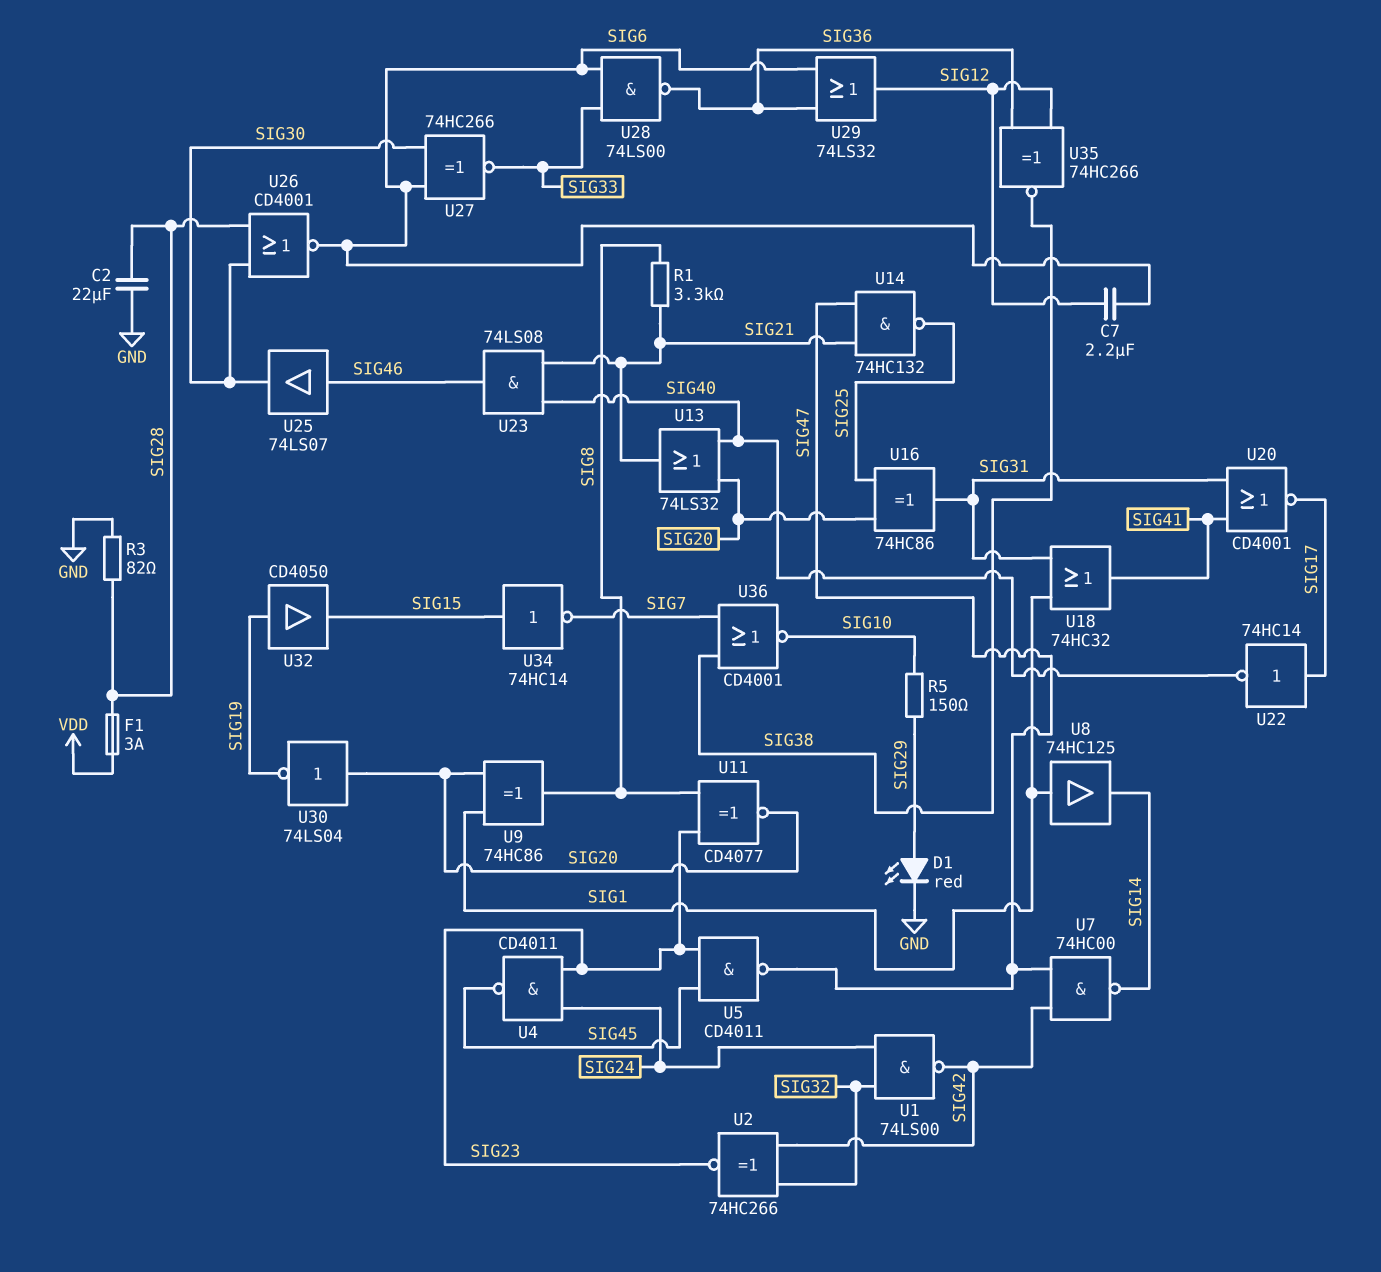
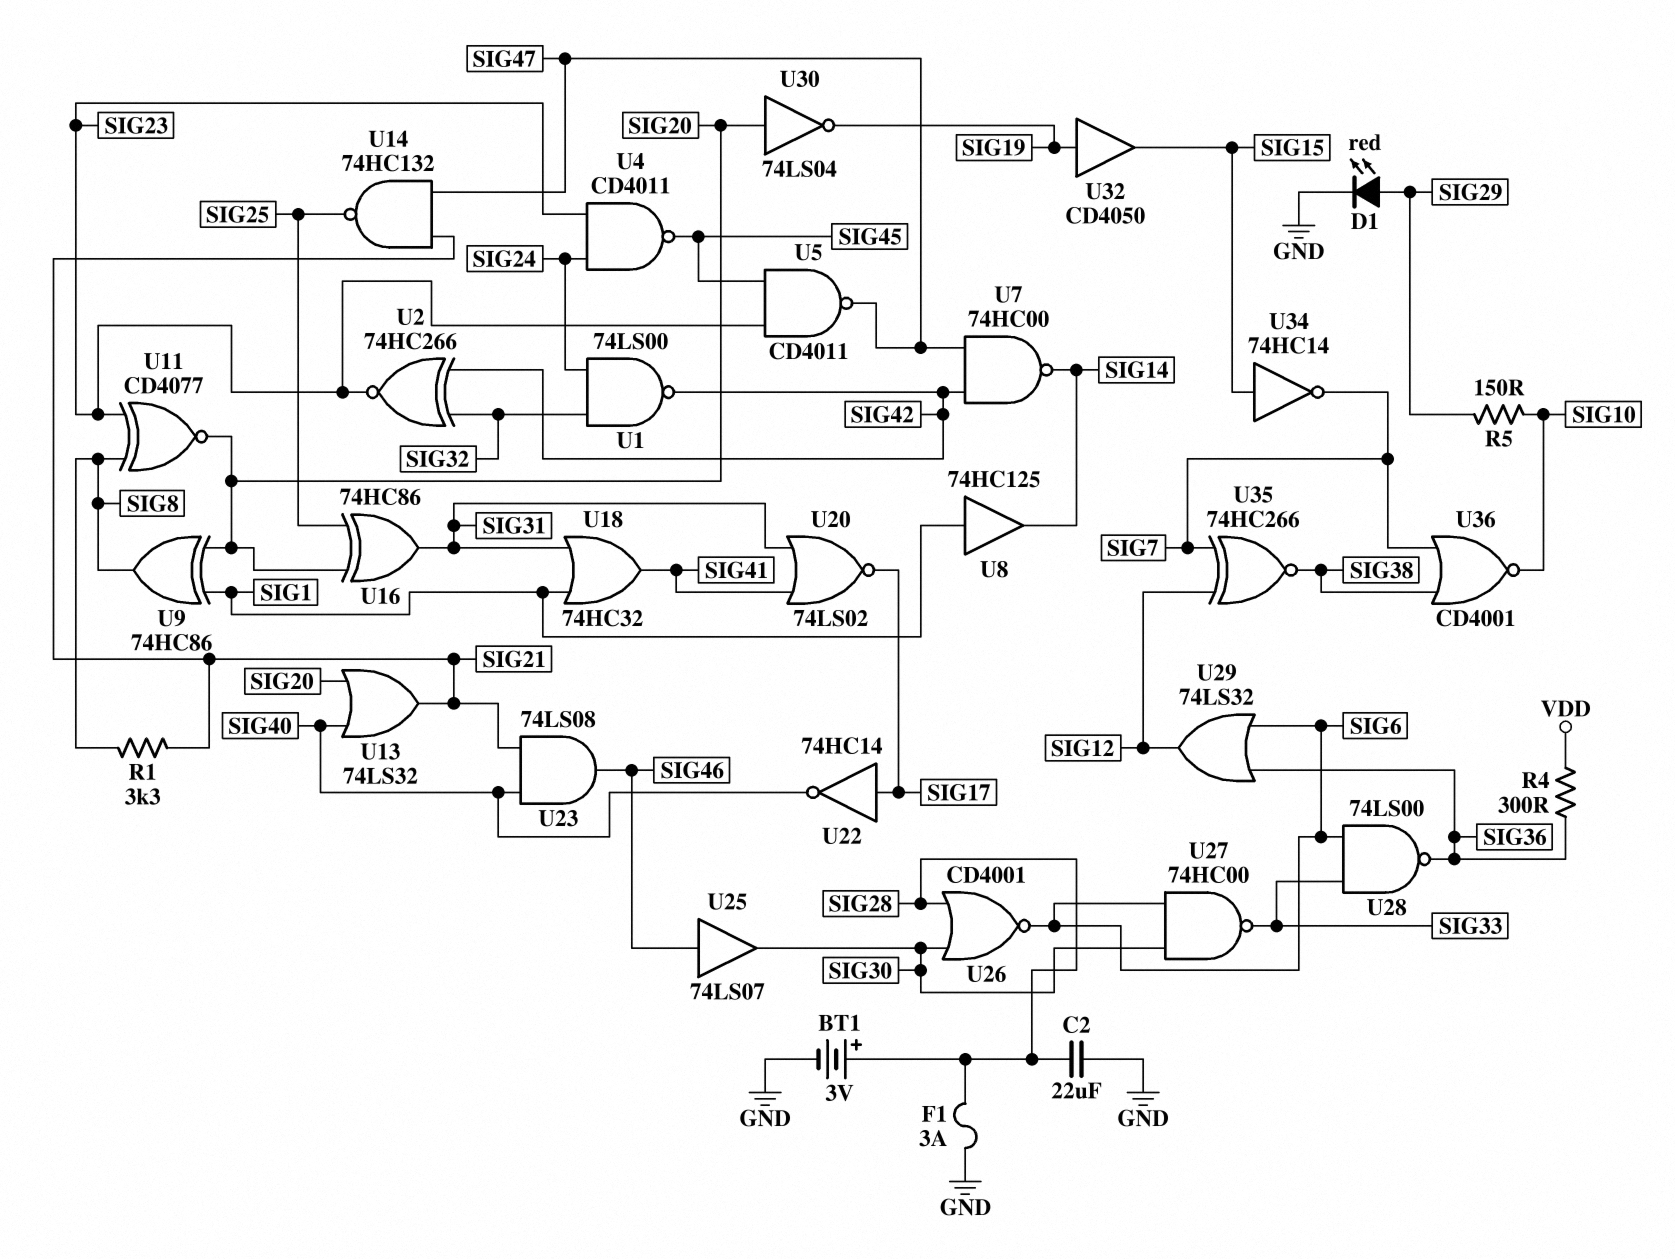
BT1: none -> 3V (plus SIG28, minus GND)
C7: 2.2uF (SIG6, SIG12) -> none
F1: 3A (SIG28, VDD) -> 3A (GND, SIG28)
R3: 82 (GND, SIG28) -> none
R4: none -> 300 (SIG36, VDD)
U20: NOR CD4001 (in SIG31, in SIG41, out SIG17) -> NOR 74LS02 (in SIG31, in SIG41, out SIG17)
U27: XNOR 74HC266 (in SIG6, in SIG30, out SIG33) -> NAND 74HC00 (in SIG6, in SIG30, out SIG33)
U35: XNOR 74HC266 (in SIG12, in SIG36, out SIG38) -> XNOR 74HC266 (in SIG7, in SIG12, out SIG38)

